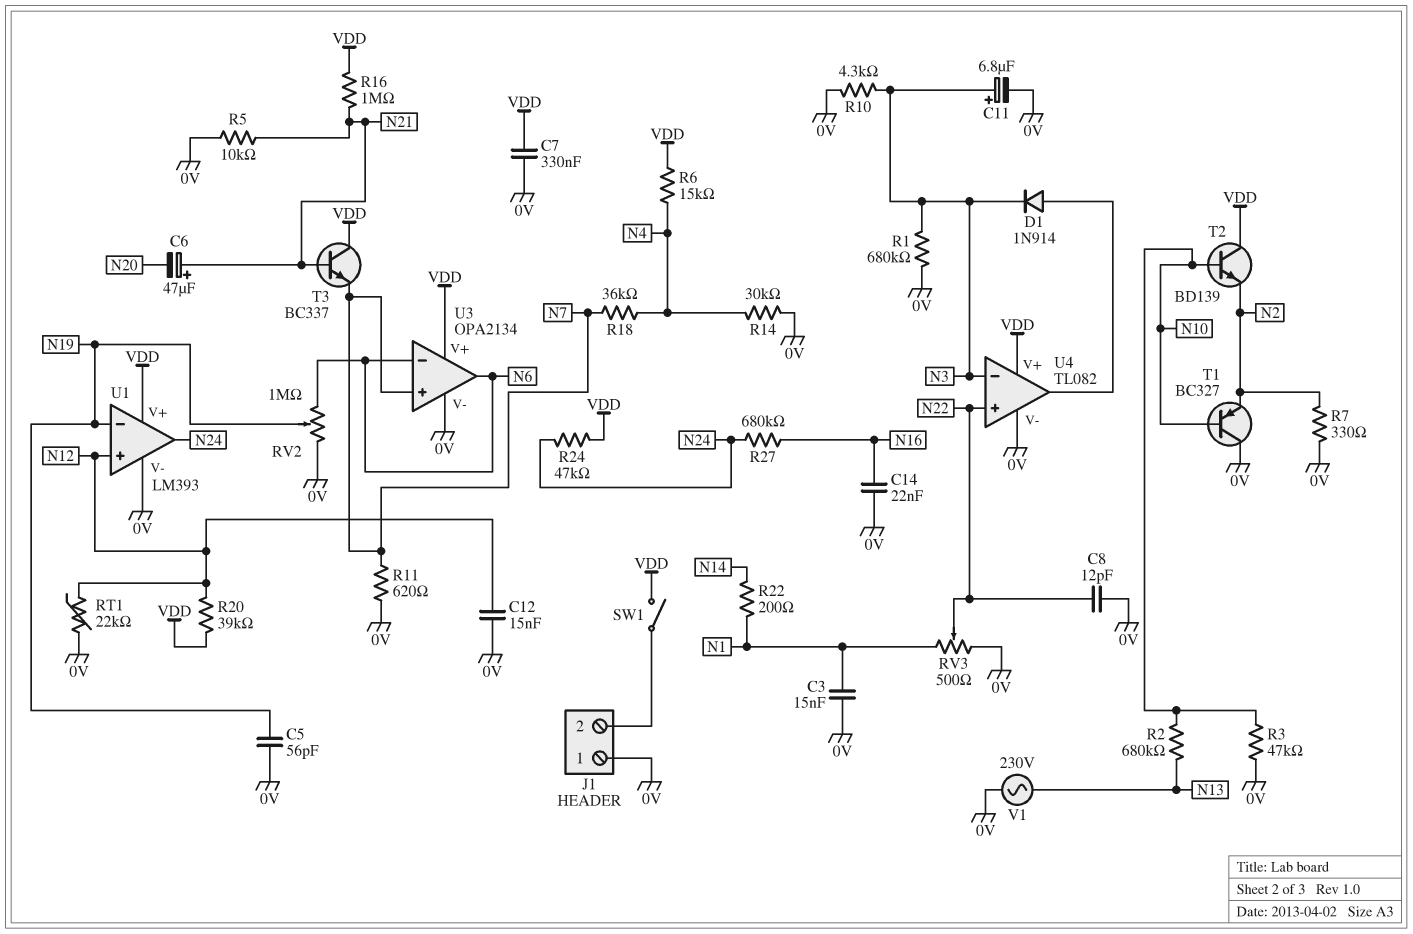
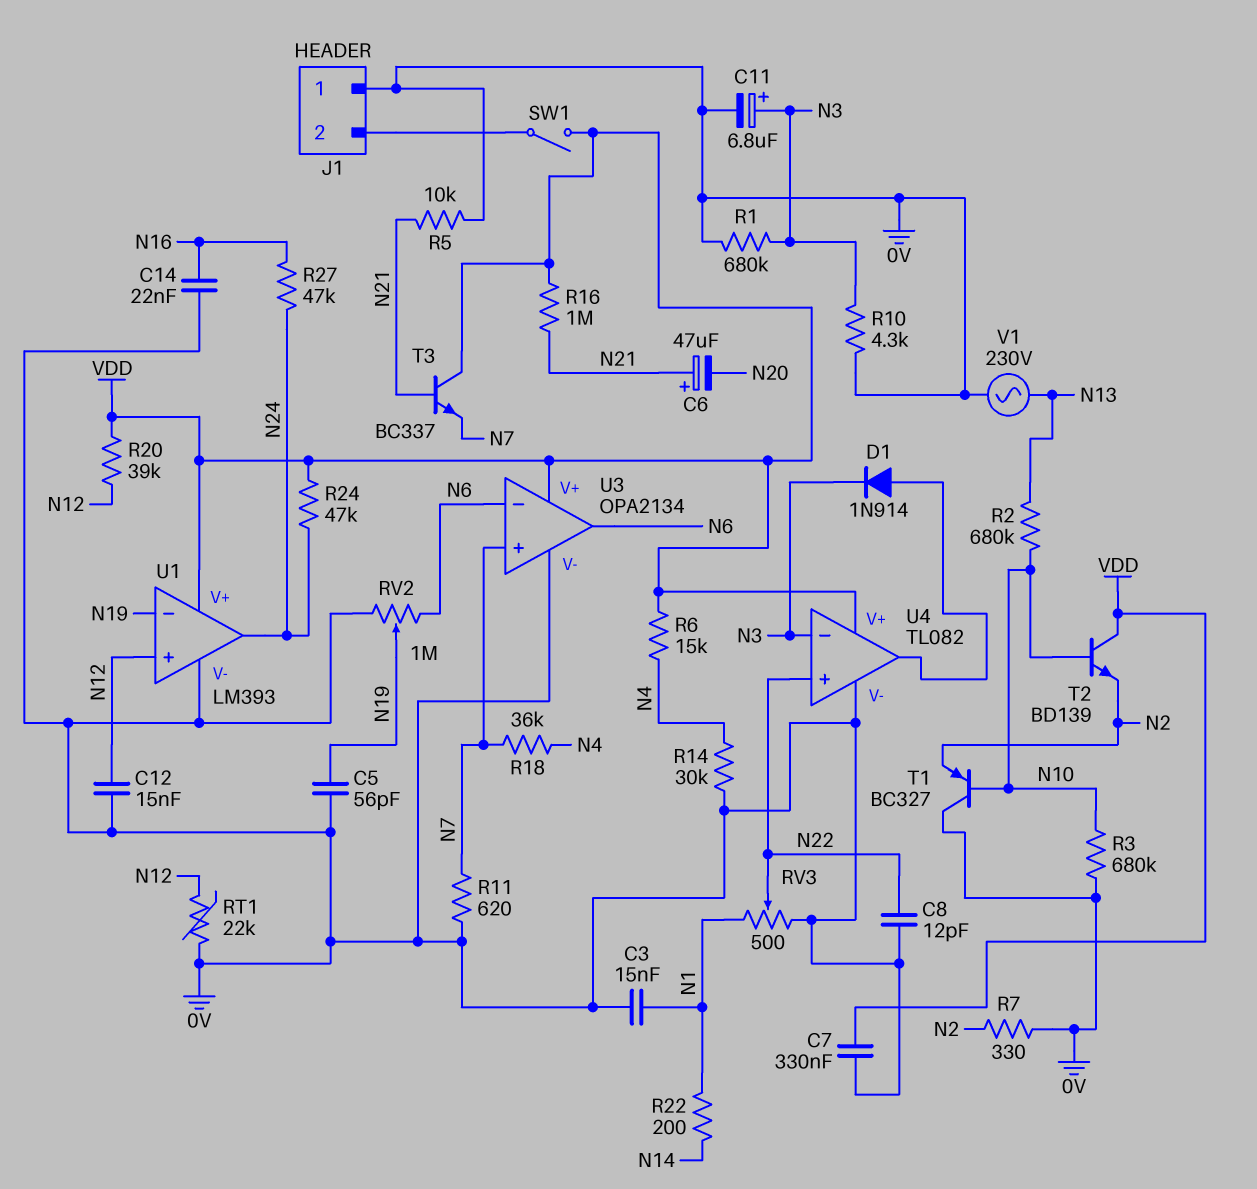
R3: 47k (0V, N10) -> 680k (0V, N10)
R27: 680k (N16, N24) -> 47k (N16, N24)

